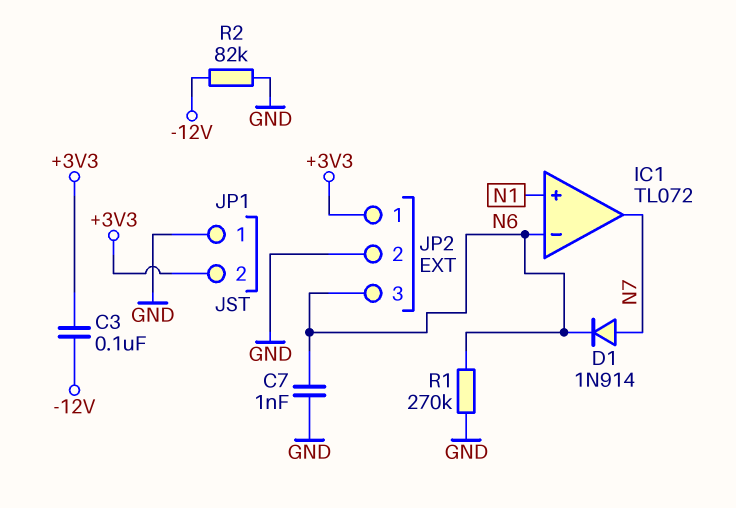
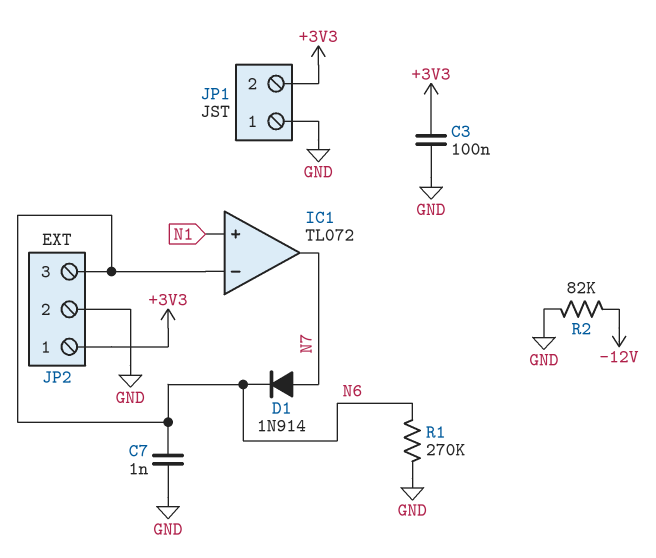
C3: 100nF (+3V3, -12V) -> 100nF (+3V3, GND)

